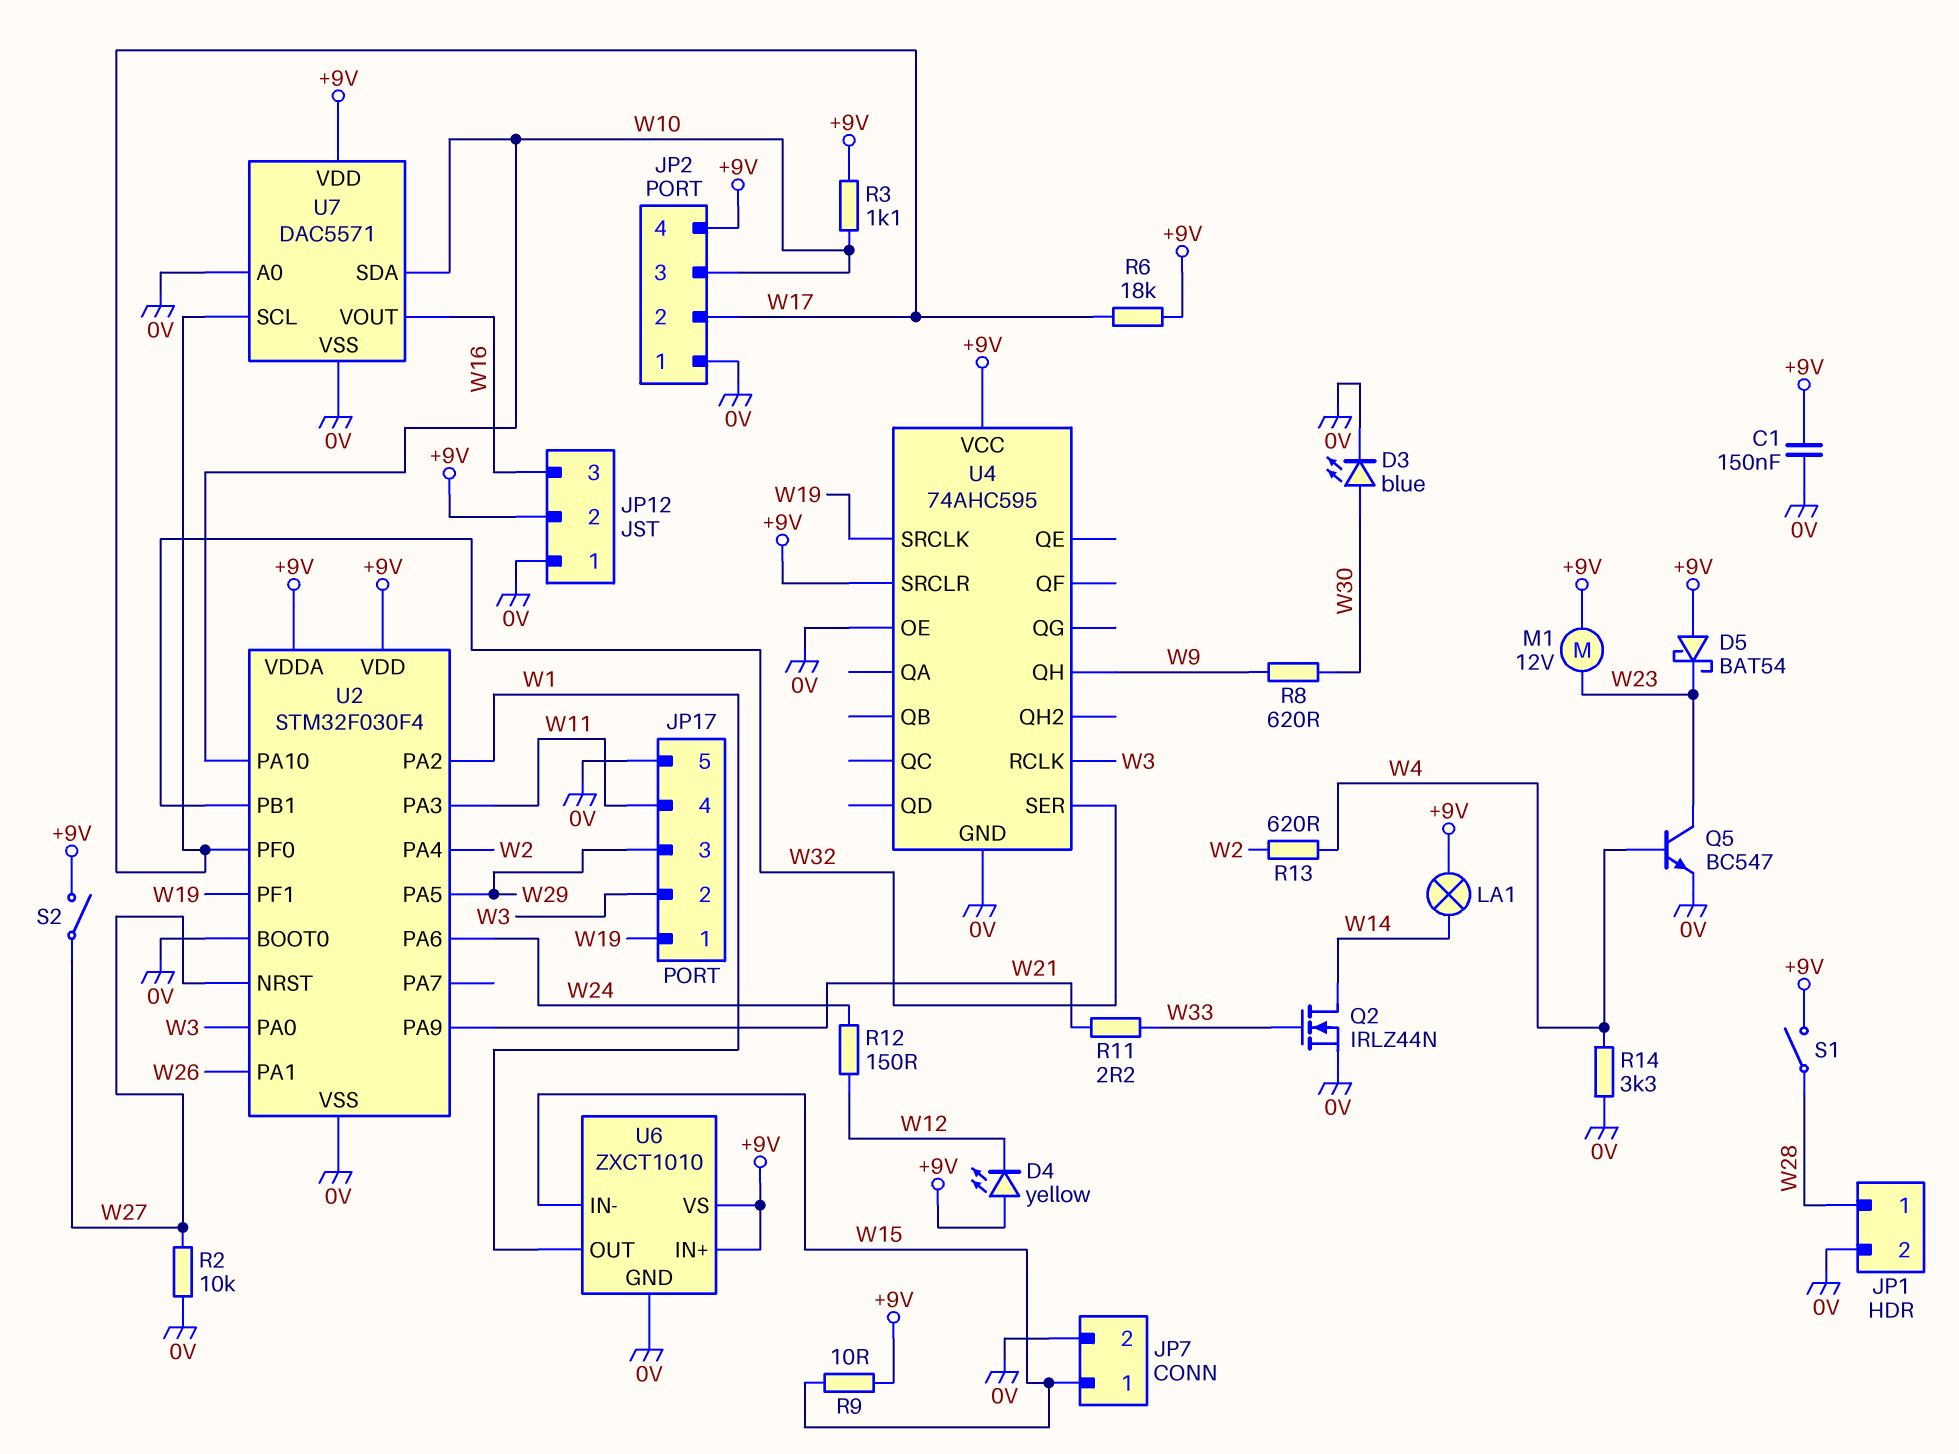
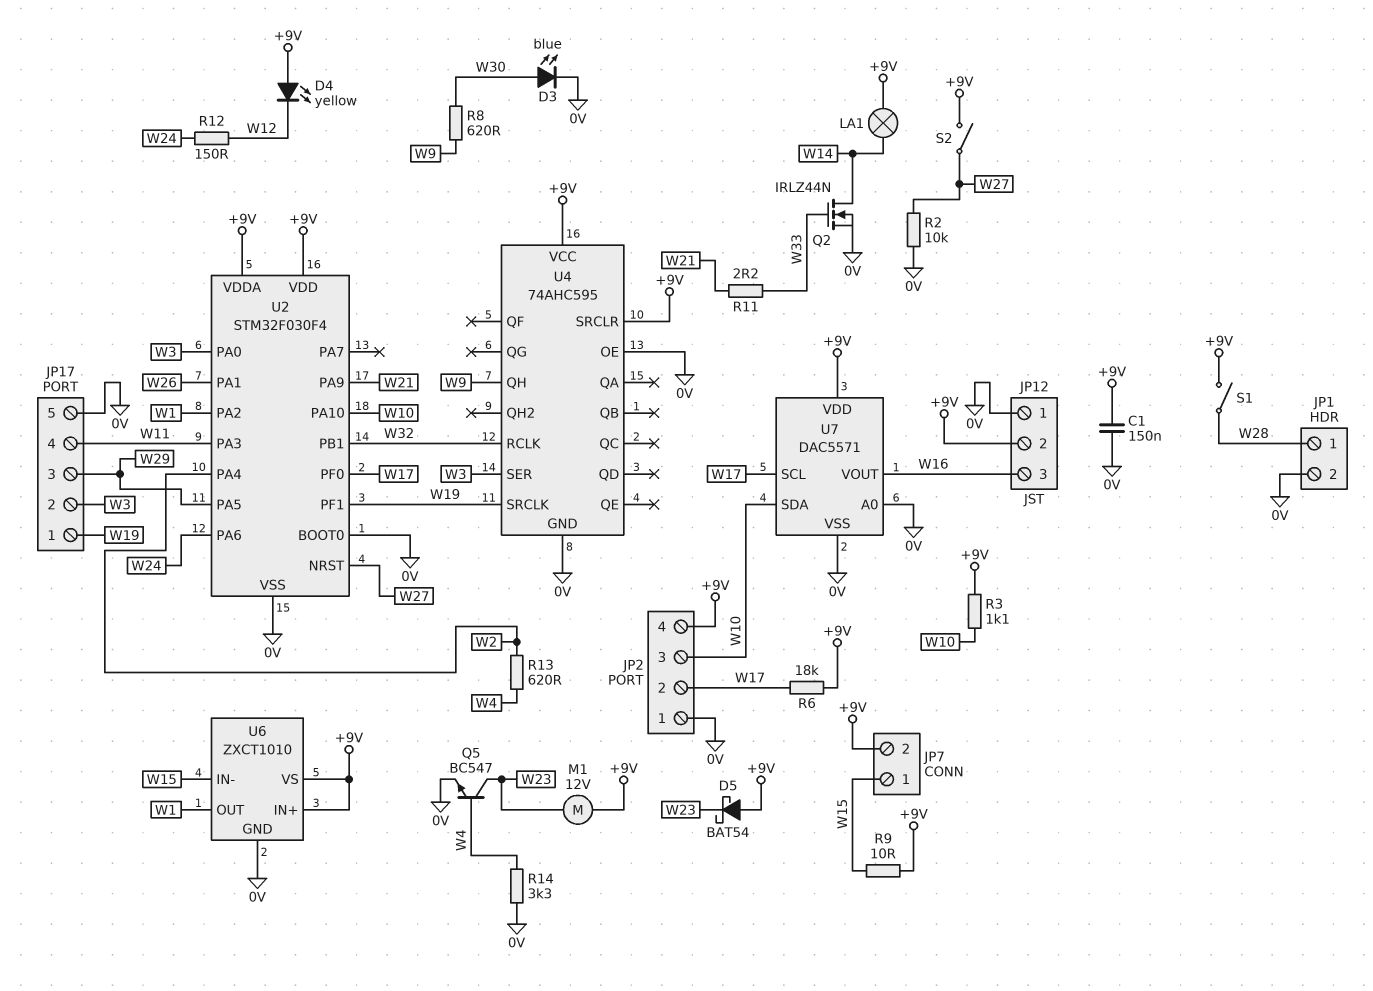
JP7 pin 2: 0V -> +9V
U4 pin RCLK: W3 -> W32
U4 pin SER: W32 -> W3

